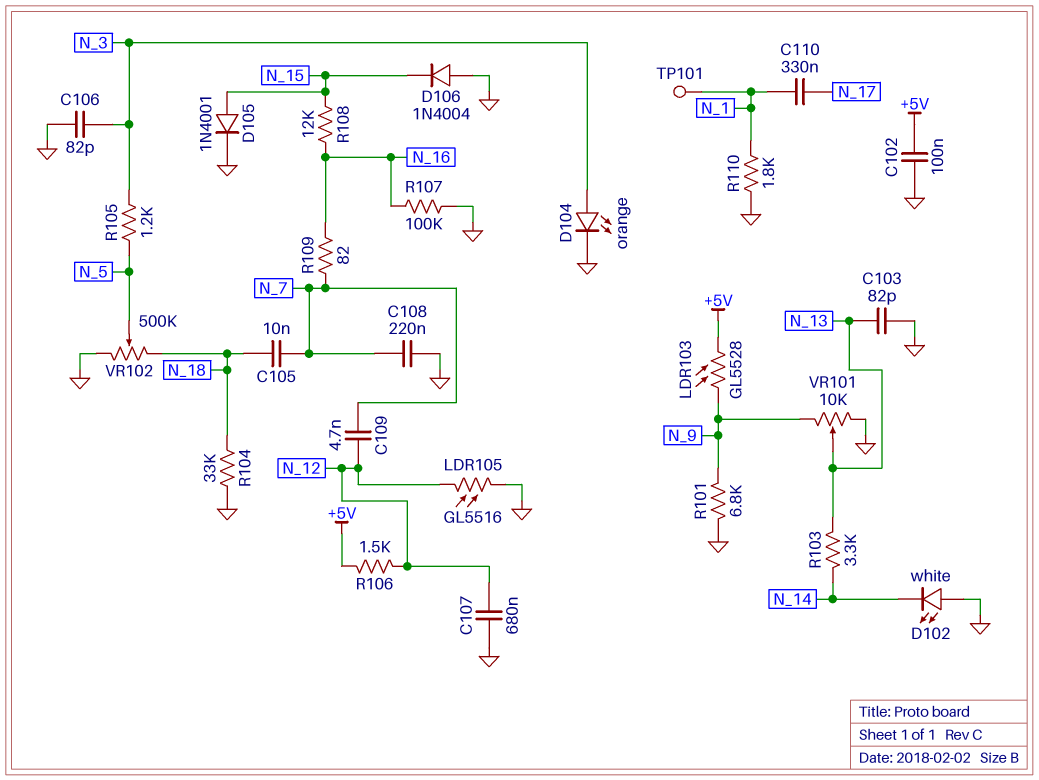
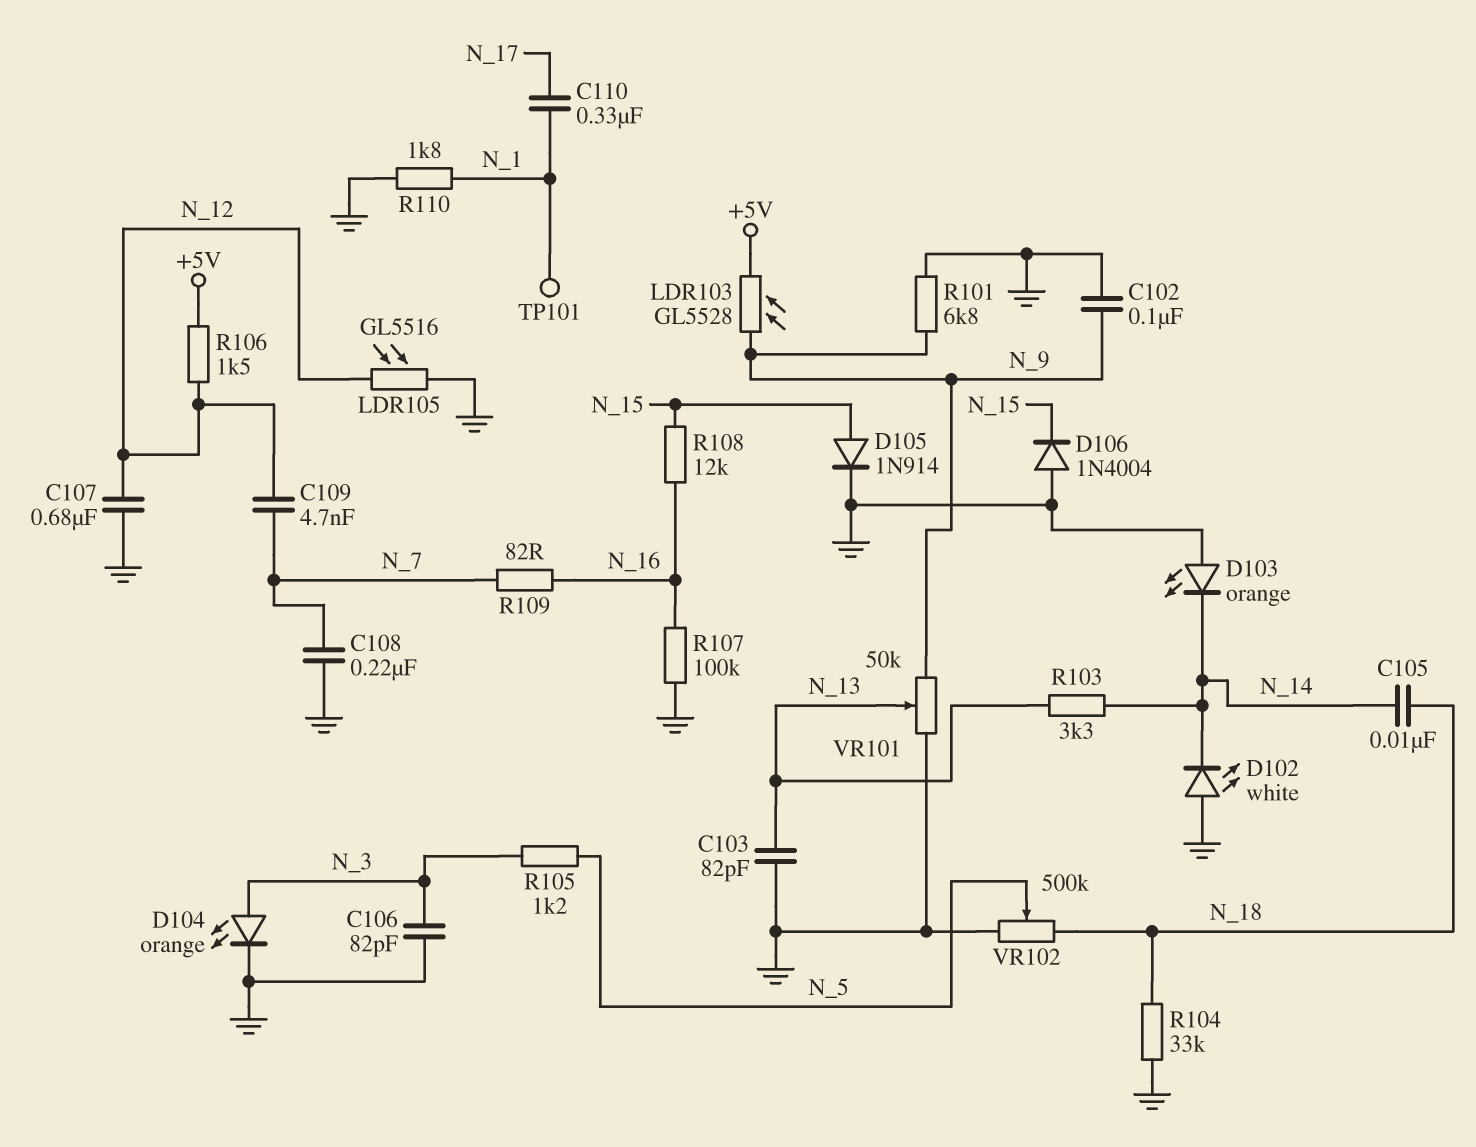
C102: 100nF (+5V, GND) -> 100nF (GND, N_9)
C105: 10nF (N_7, N_18) -> 10nF (N_14, N_18)
D103: none -> LED orange (A GND, K N_14)
D105: diode 1N4001 (A N_15, K GND) -> diode 1N914 (A N_15, K GND)
VR101: 10k (GND, N_9, wiper N_13) -> 50k (GND, N_9, wiper N_13)

